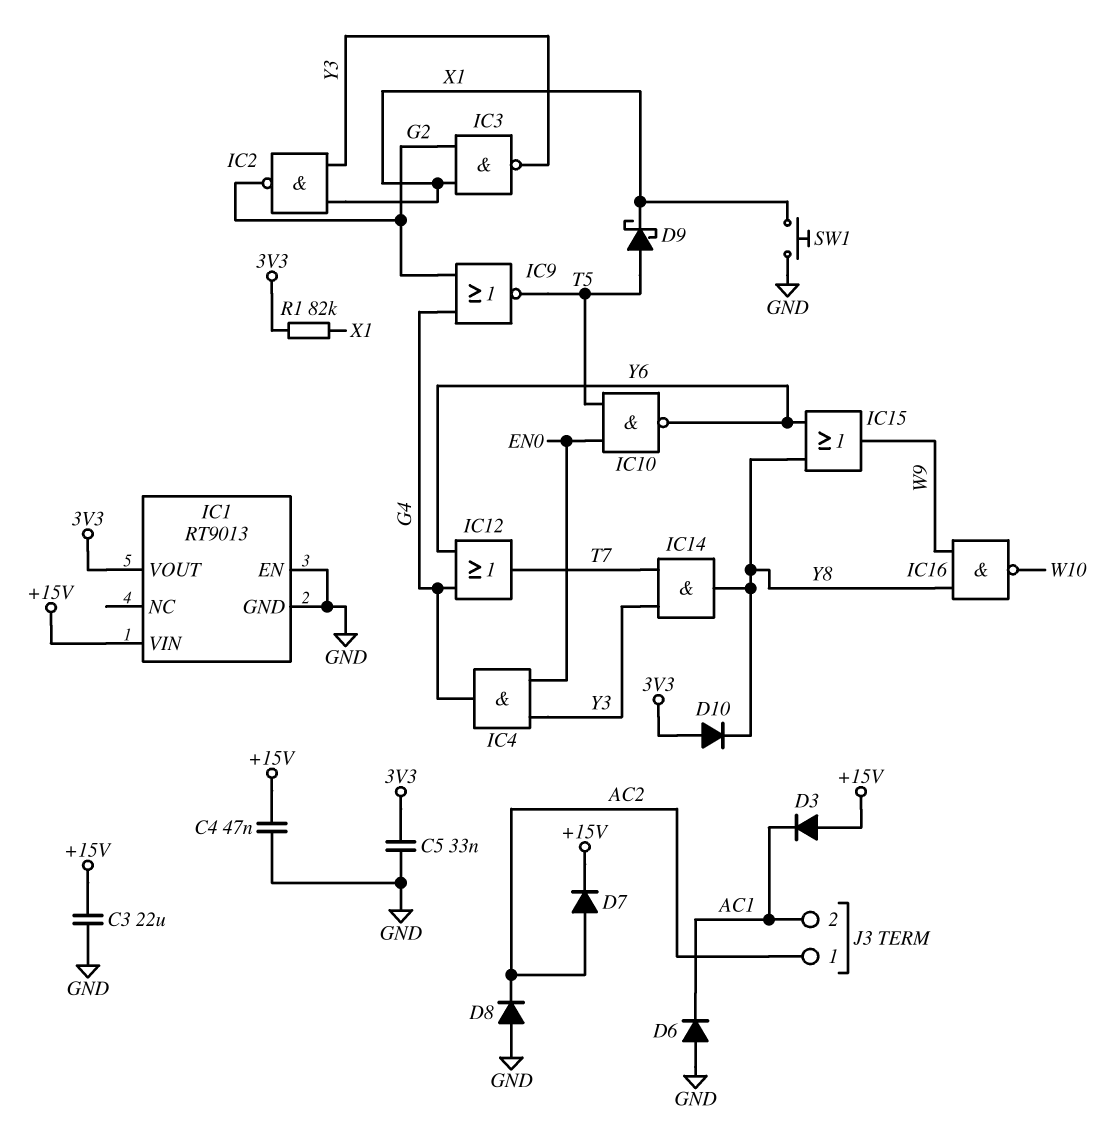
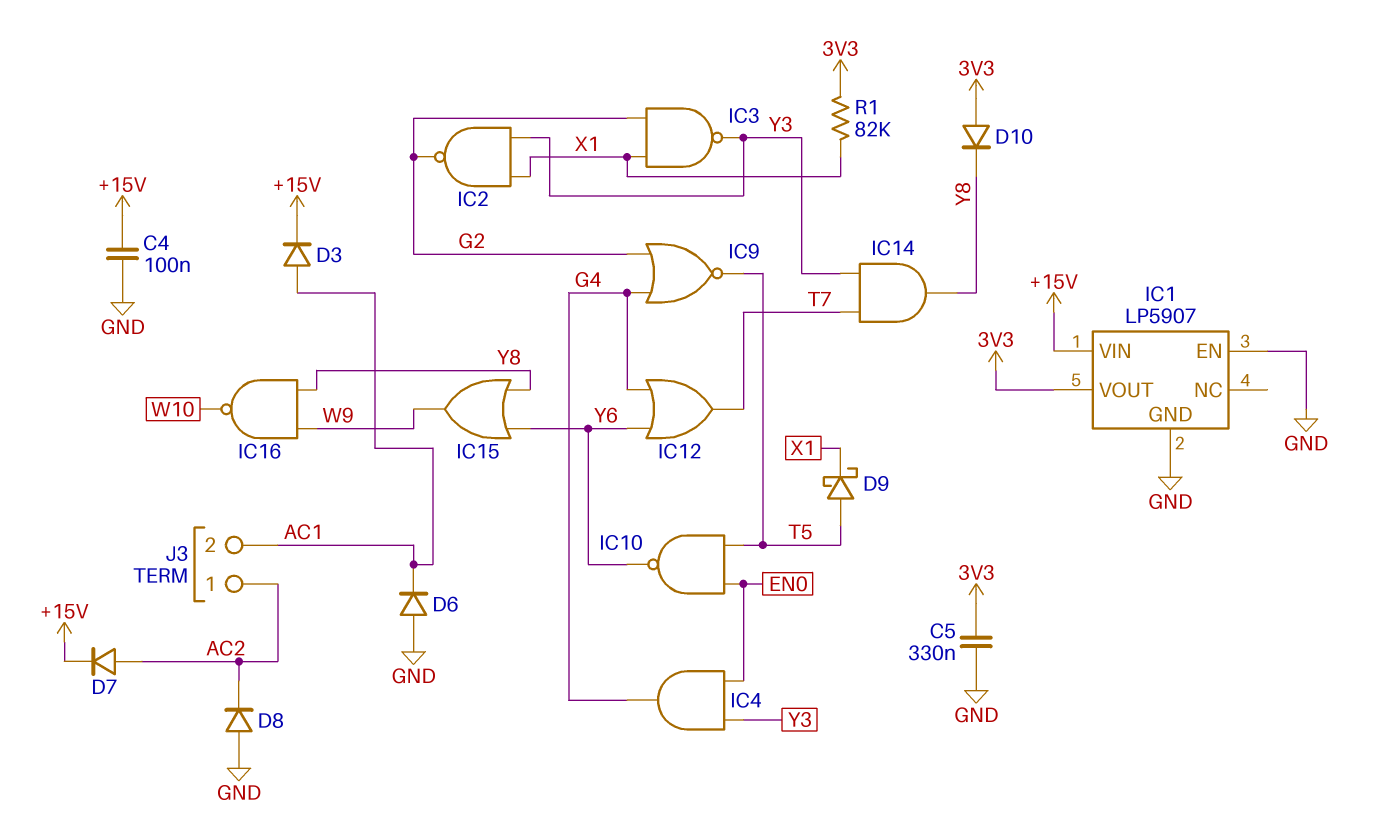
C3: 22uF (+15V, GND) -> none
C4: 47nF (+15V, GND) -> 100nF (+15V, GND)
C5: 33nF (3V3, GND) -> 330nF (3V3, GND)
D3: diode (A +15V, K AC1) -> diode (A AC1, K +15V)
IC1: RT9013 -> LP5907
SW1: button (GND, X1) -> none

